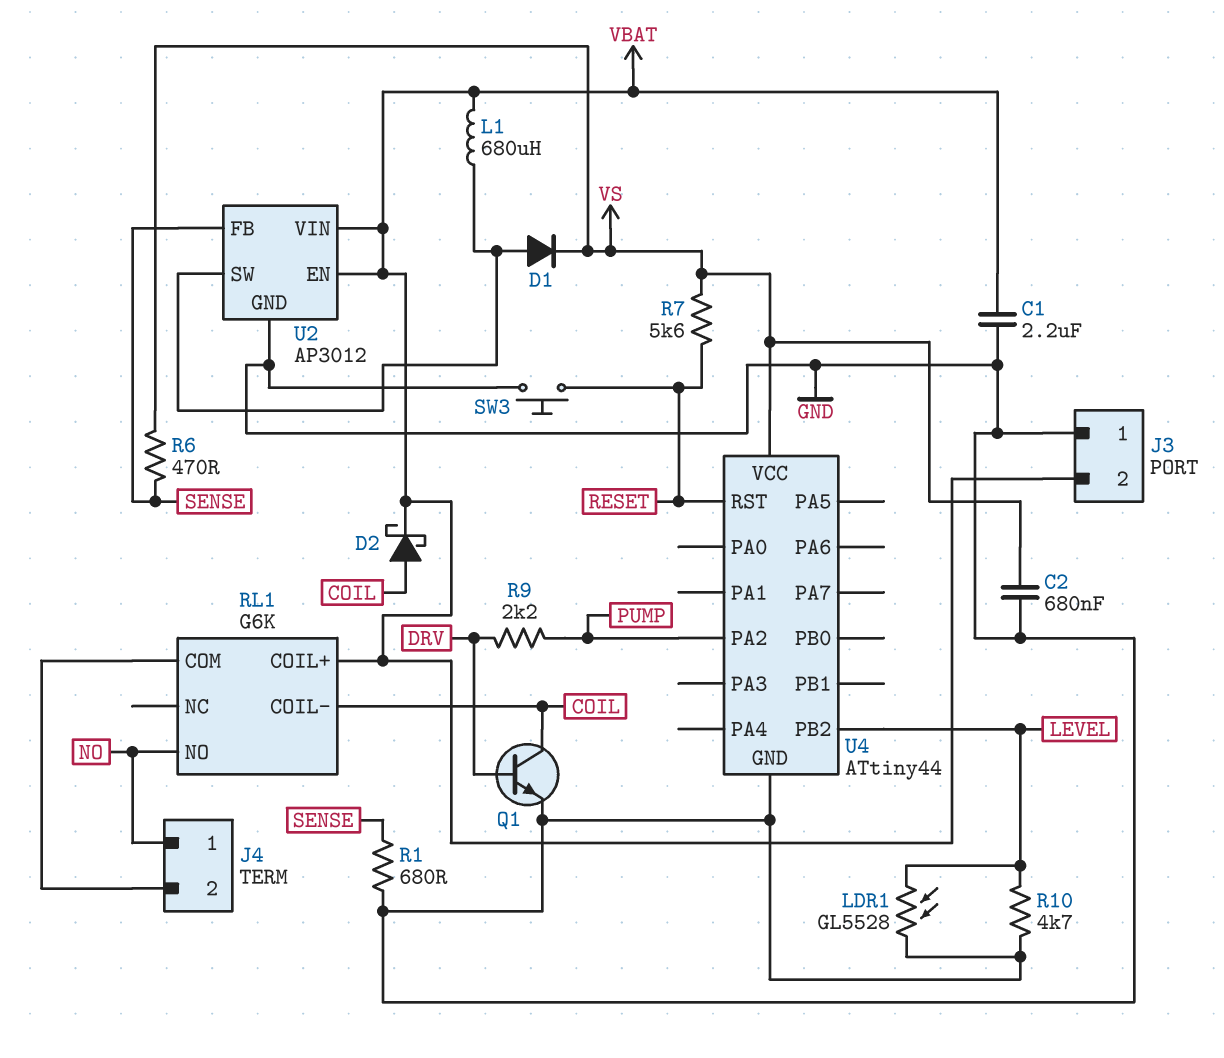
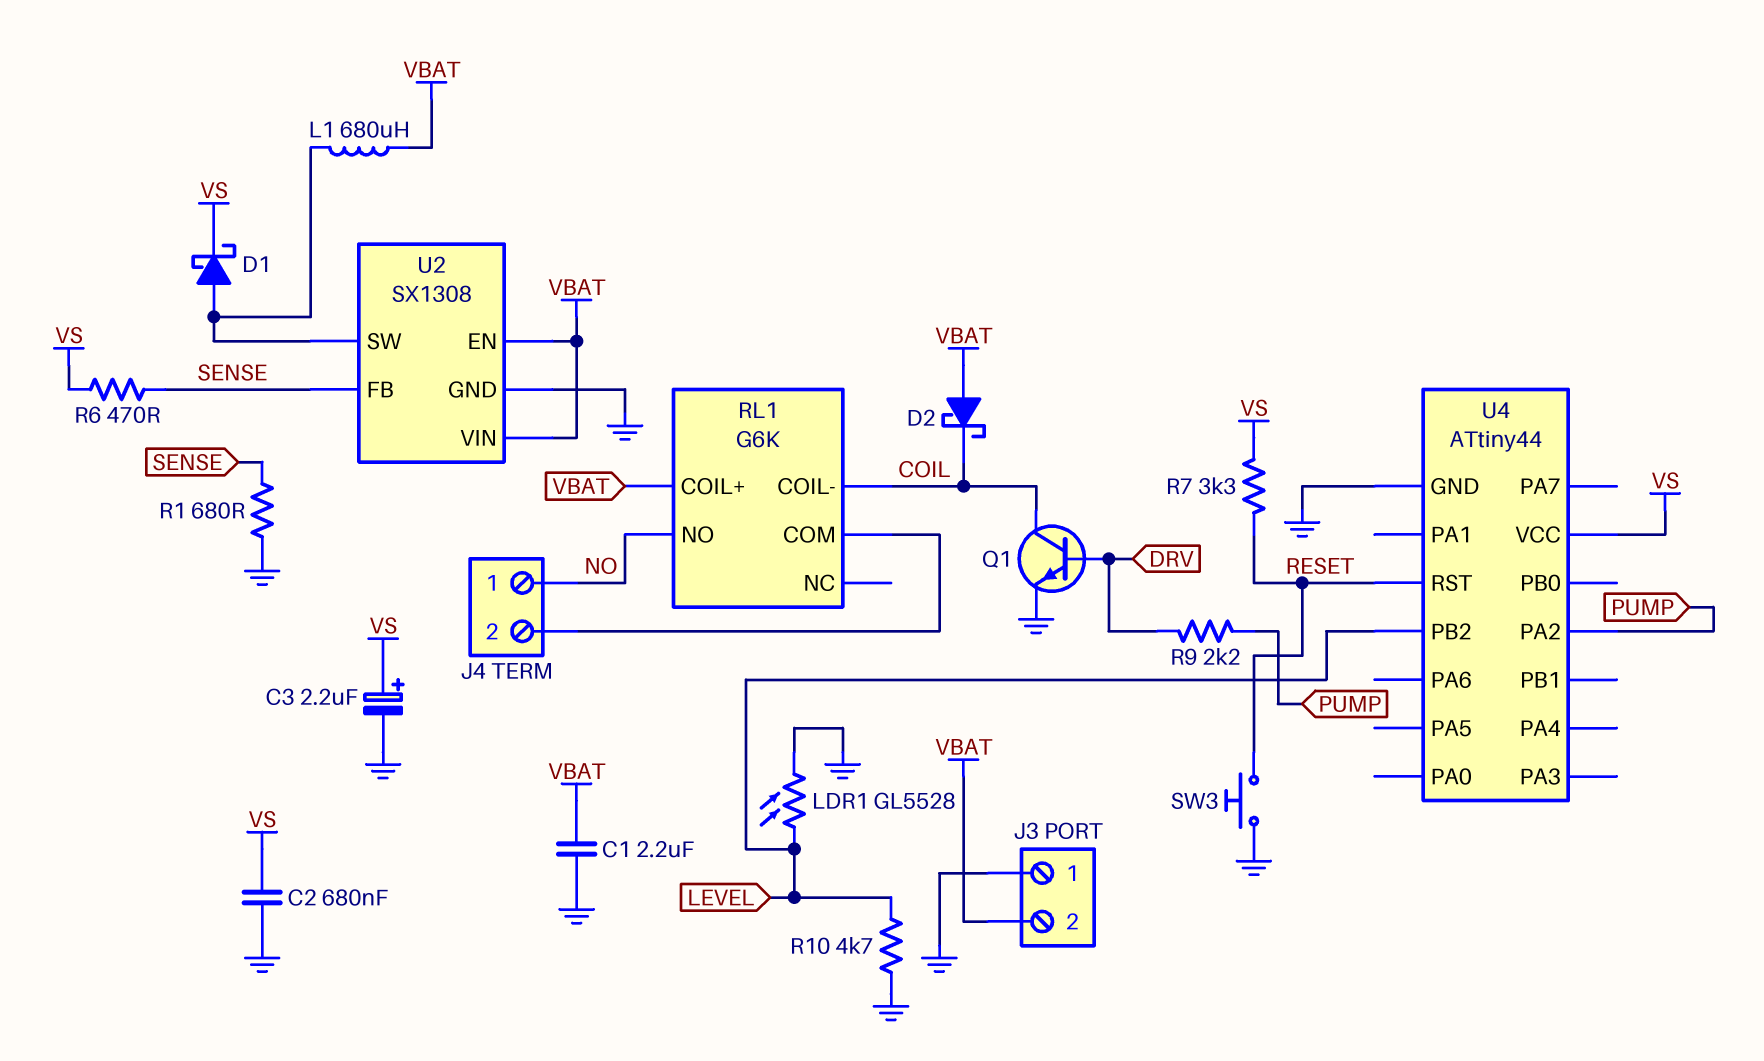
C3: none -> 2.2uF (plus VS, minus GND)
D1: diode (A U2/SW, K VS) -> schottky (A U2/SW, K VS)
D2: schottky (A COIL, K VBAT) -> schottky (A VBAT, K COIL)
R7: 5.6k (RESET, VS) -> 3.3k (RESET, VS)
U2: AP3012 -> SX1308

